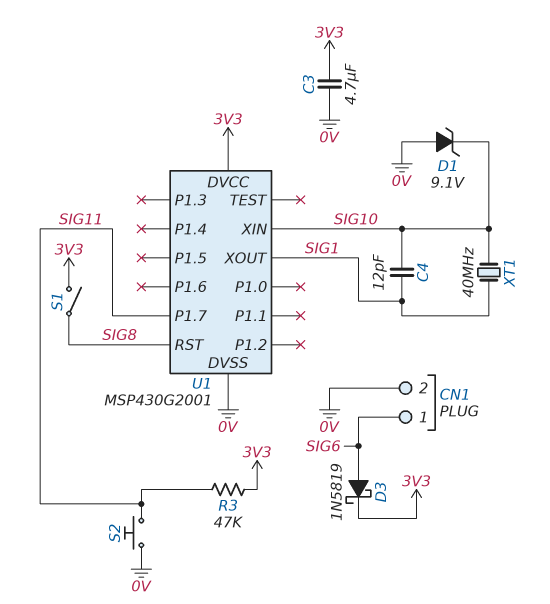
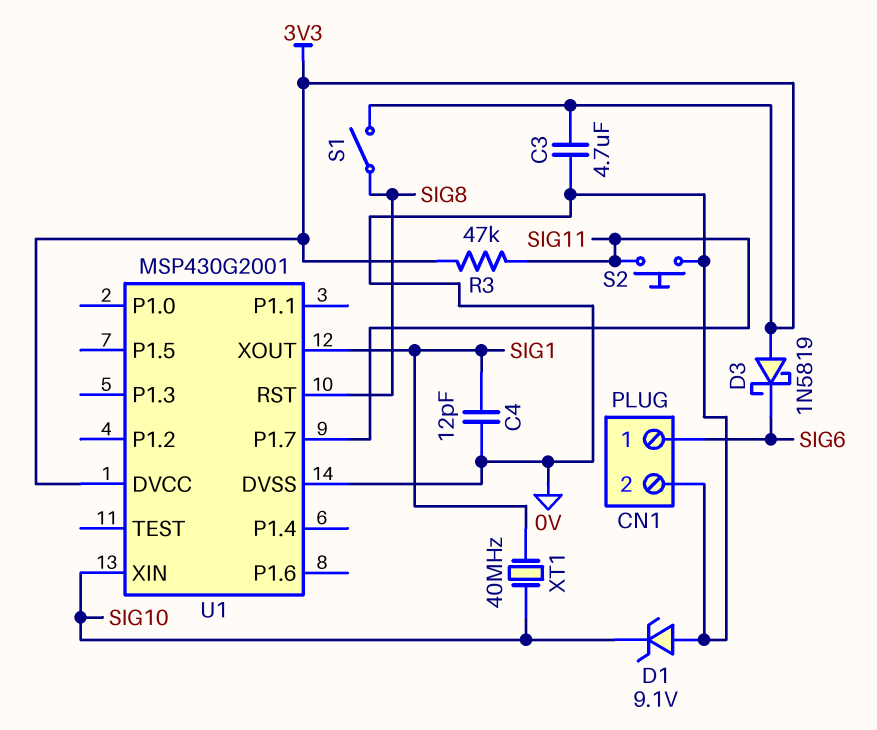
C4: 12pF (SIG1, SIG10) -> 12pF (0V, SIG1)
D3: schottky 1N5819 (A SIG6, K 3V3) -> schottky 1N5819 (A 3V3, K SIG6)

